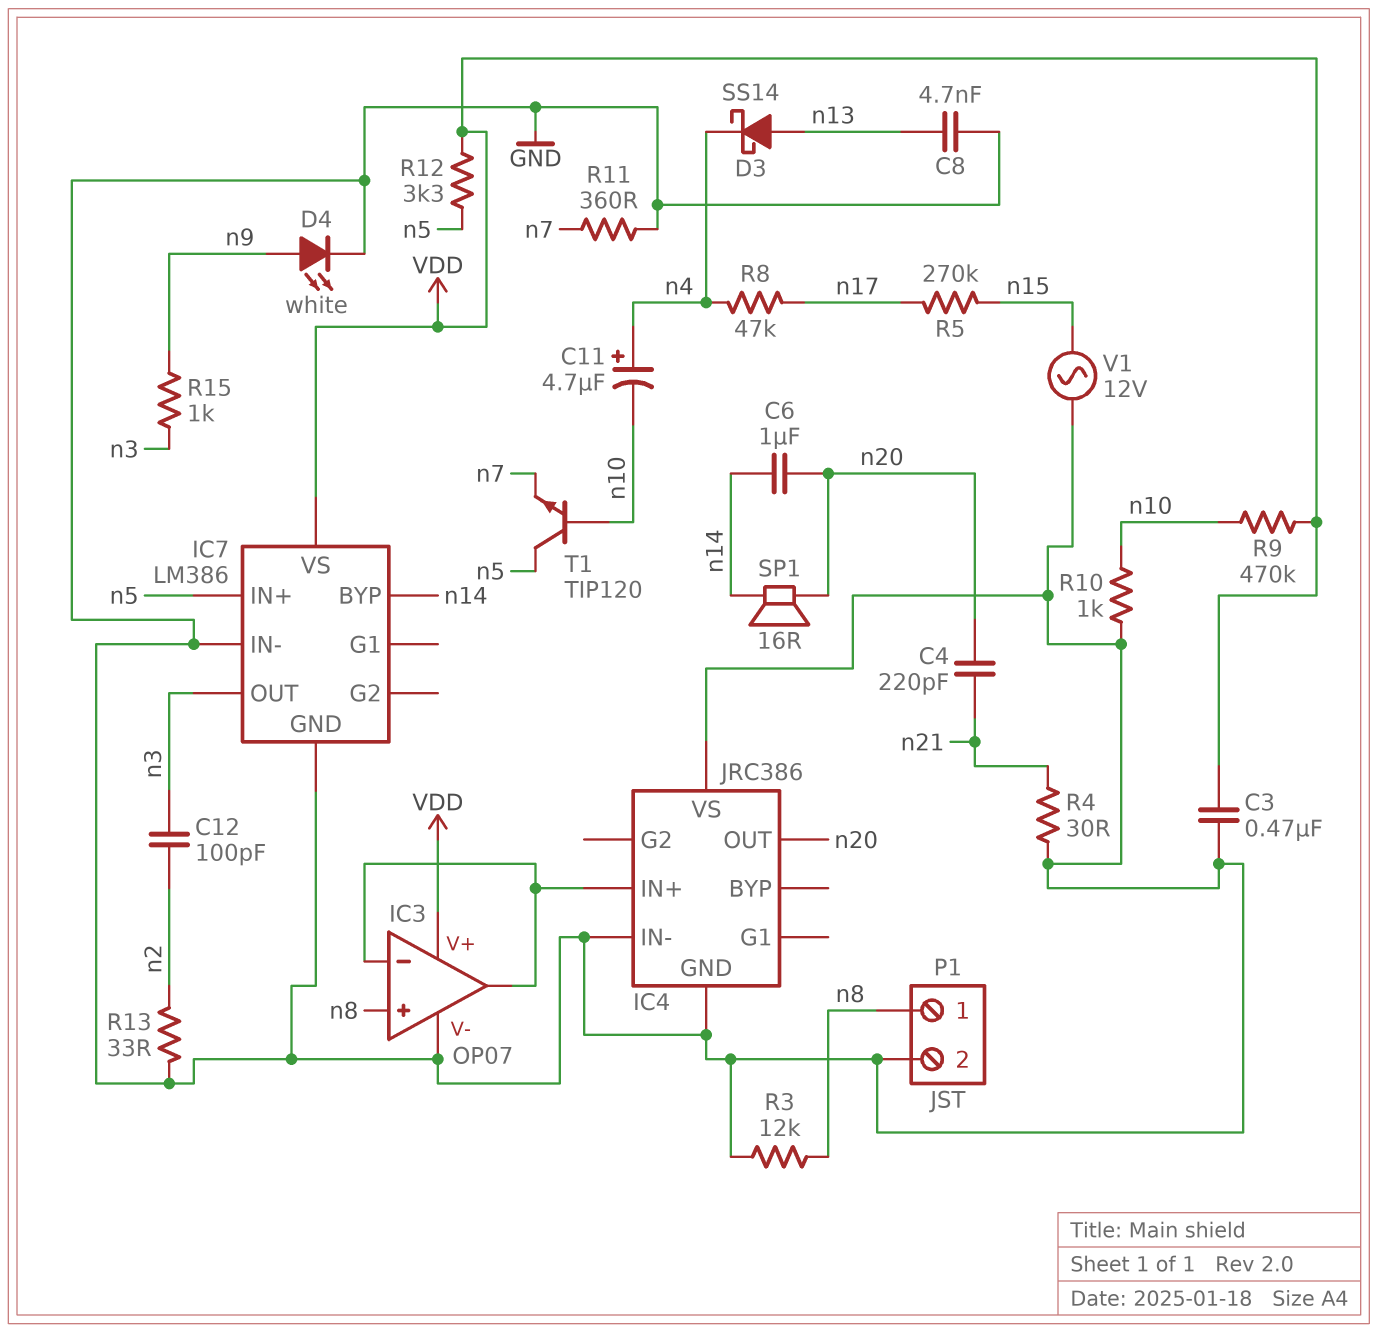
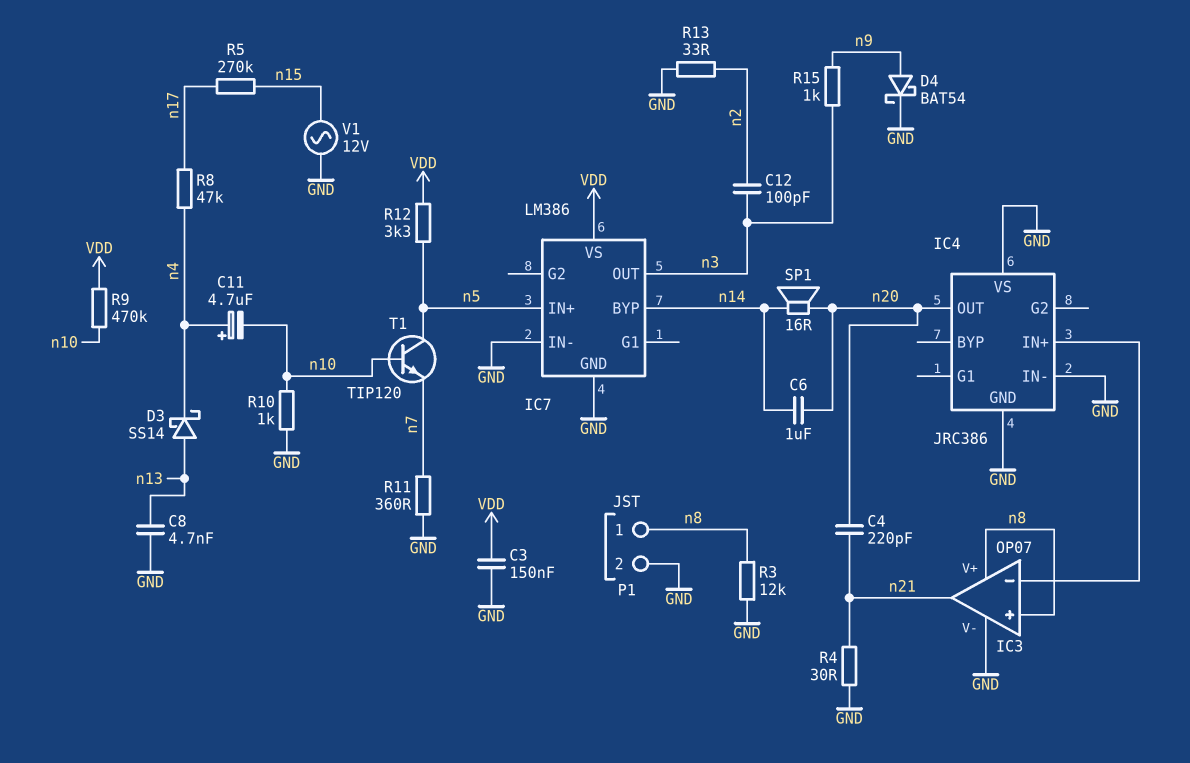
C3: 470nF (GND, VDD) -> 150nF (GND, VDD)
D4: LED white (A n9, K GND) -> schottky BAT54 (A n9, K GND)
IC3 pin V+: VDD -> n8
IC3 pin out: IC3/in- -> n21

